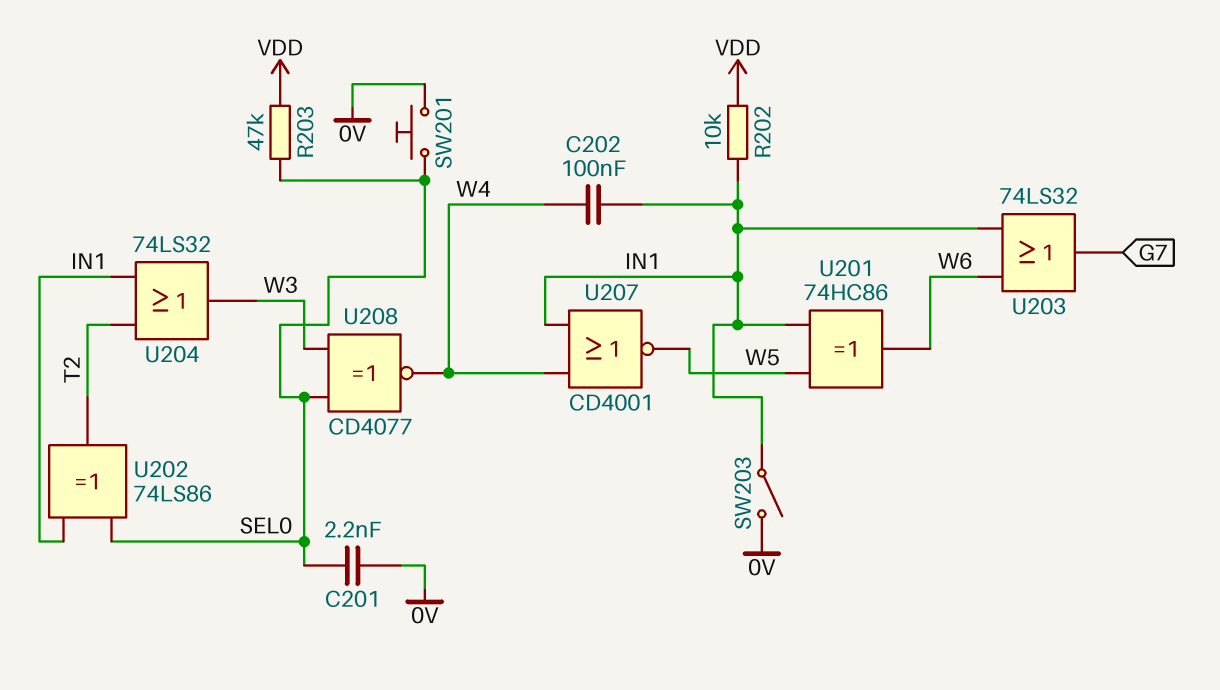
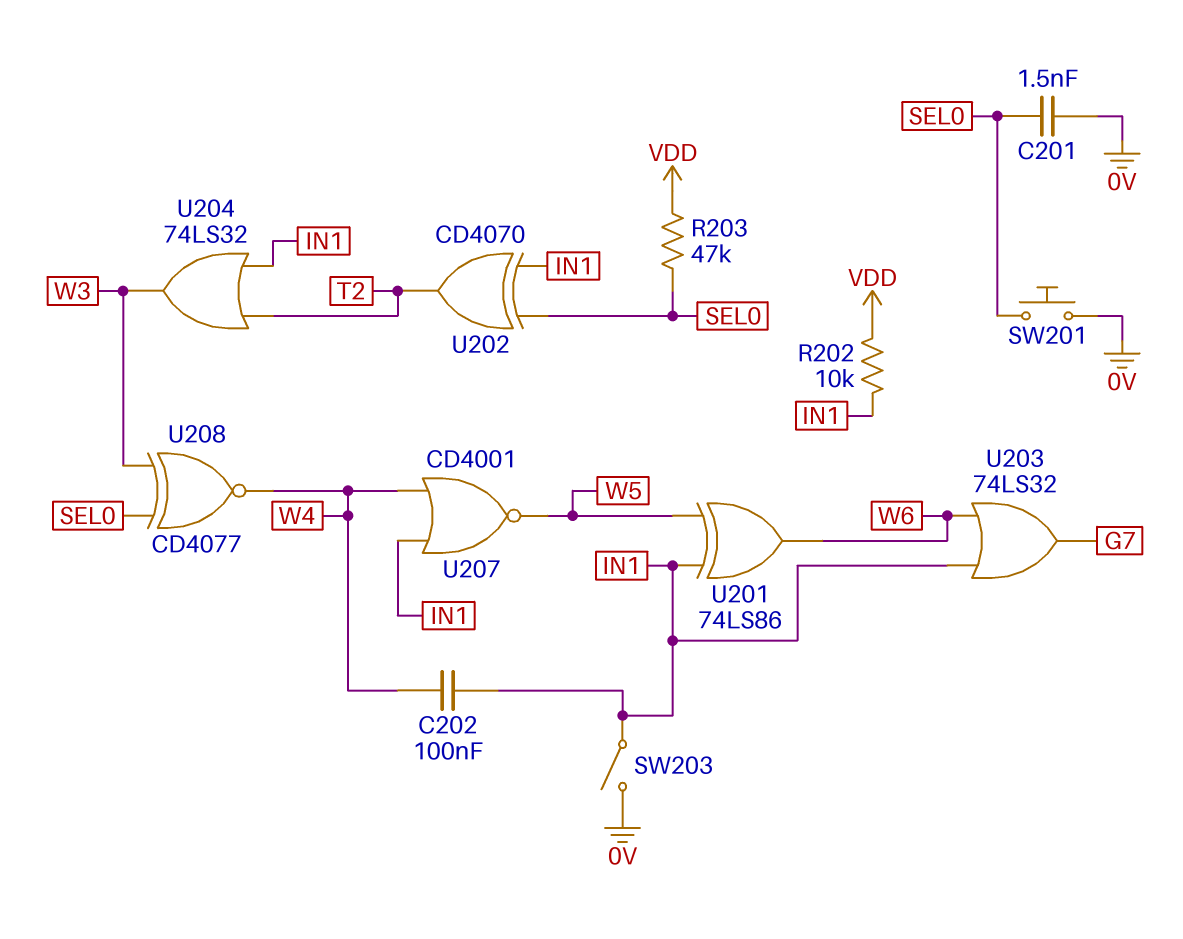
C201: 2.2nF (0V, SEL0) -> 1.5nF (0V, SEL0)
U201: XOR 74HC86 (in IN1, in W5, out W6) -> XOR 74LS86 (in IN1, in W5, out W6)
U202: XOR 74LS86 (in IN1, in SEL0, out T2) -> XOR CD4070 (in IN1, in SEL0, out T2)

